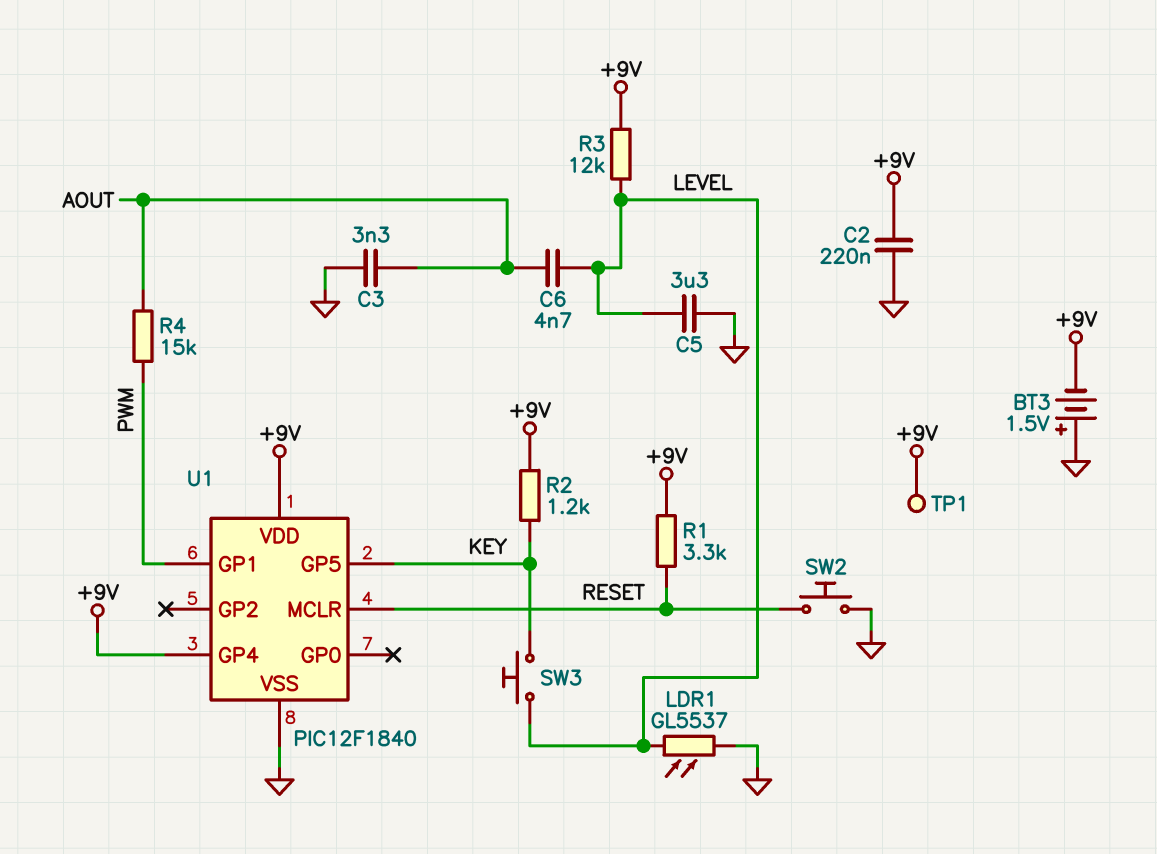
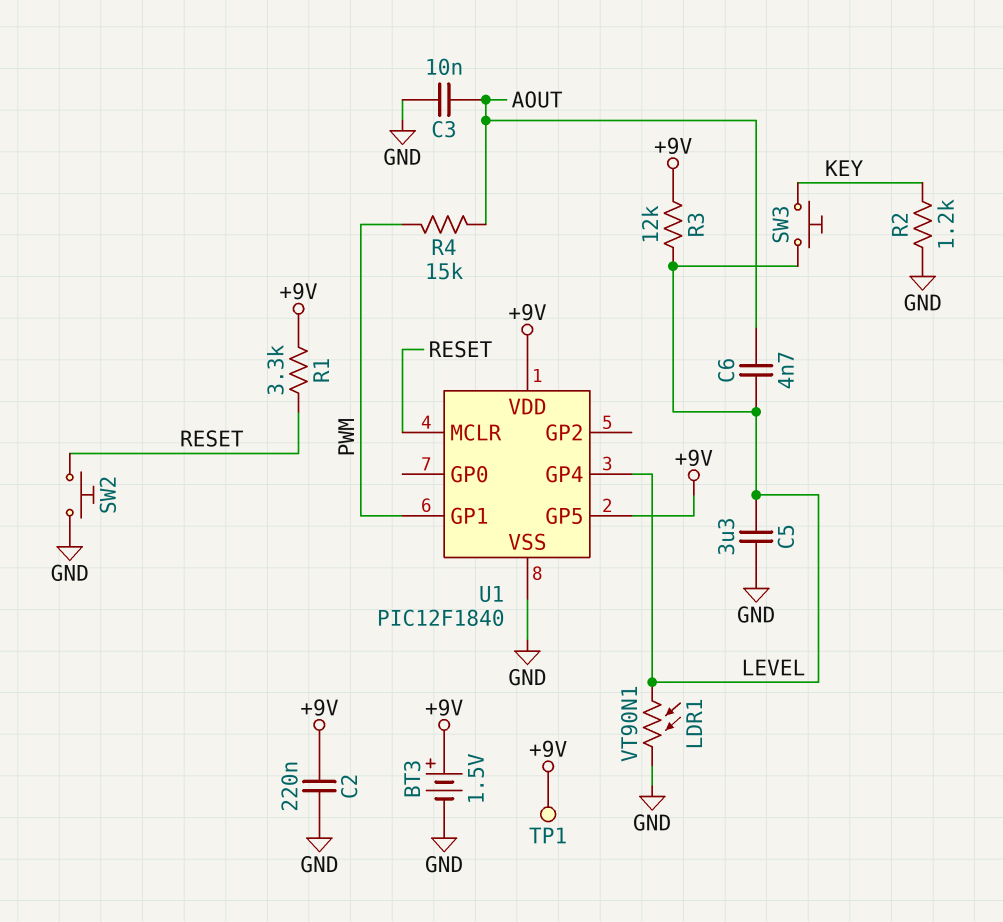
BT3: 1.5V (plus GND, minus +9V) -> 1.5V (plus +9V, minus GND)
C3: 3.3nF (AOUT, GND) -> 10nF (AOUT, GND)
LDR1: GL5537 (GND, LEVEL) -> VT90N1 (GND, LEVEL)
R2: 1.2k (+9V, KEY) -> 1.2k (GND, KEY)
U1 pin GP4: +9V -> LEVEL
U1 pin GP5: KEY -> +9V

